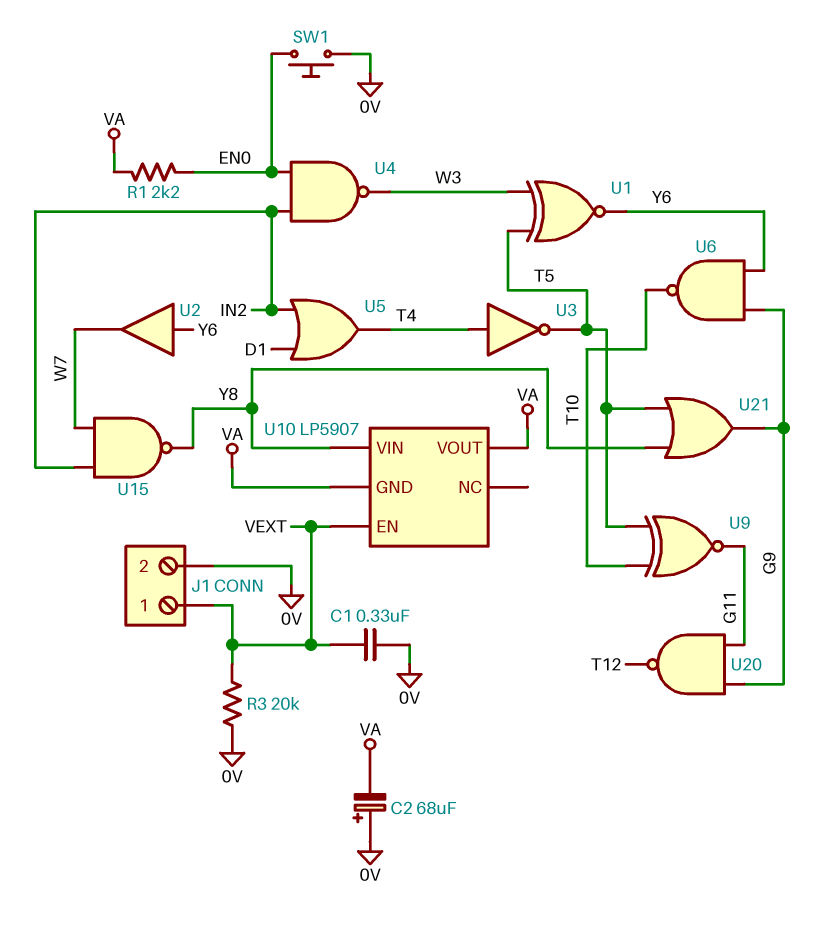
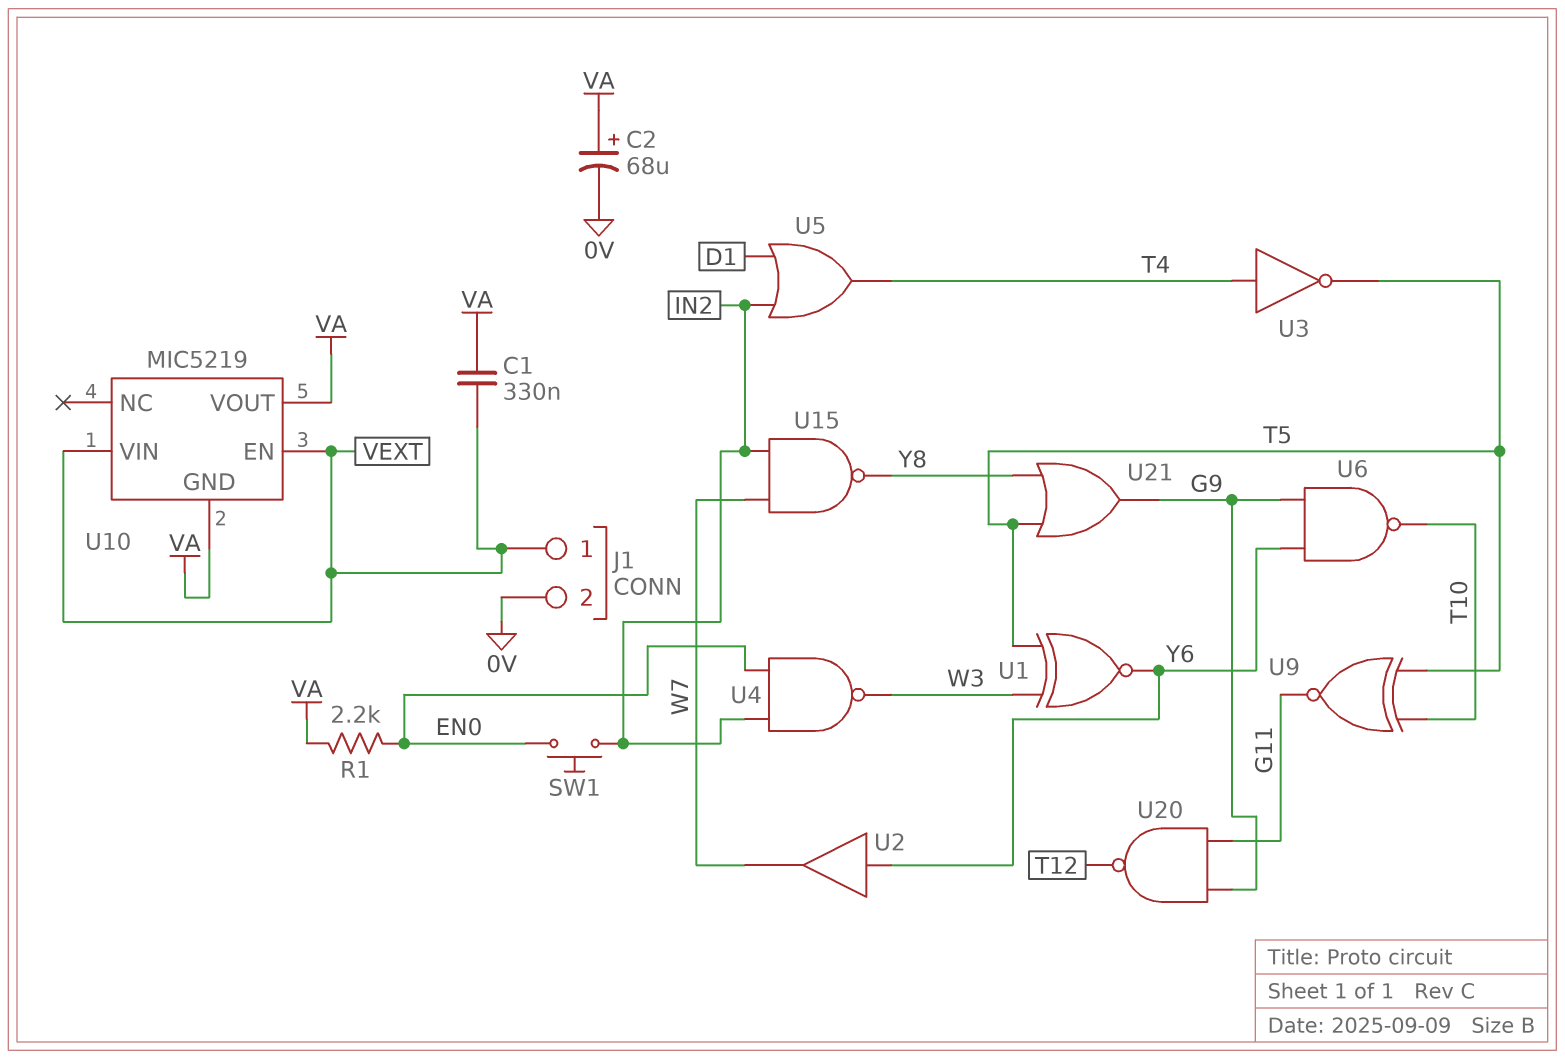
C1: 330nF (0V, VEXT) -> 330nF (VA, VEXT)
C2: 68uF (plus 0V, minus VA) -> 68uF (plus VA, minus 0V)
R3: 20k (0V, VEXT) -> none
SW1: button (0V, EN0) -> button (EN0, IN2)
U10: LP5907 -> MIC5219
U10 pin VIN: Y8 -> VEXT

